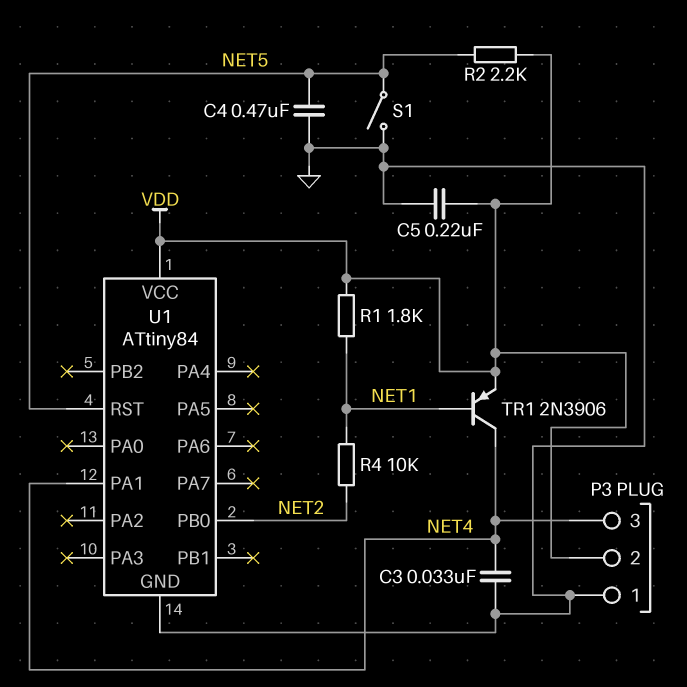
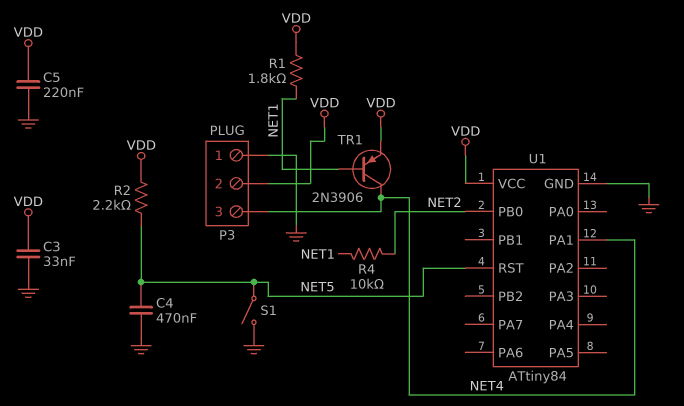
C3: 33nF (GND, NET4) -> 33nF (GND, VDD)

